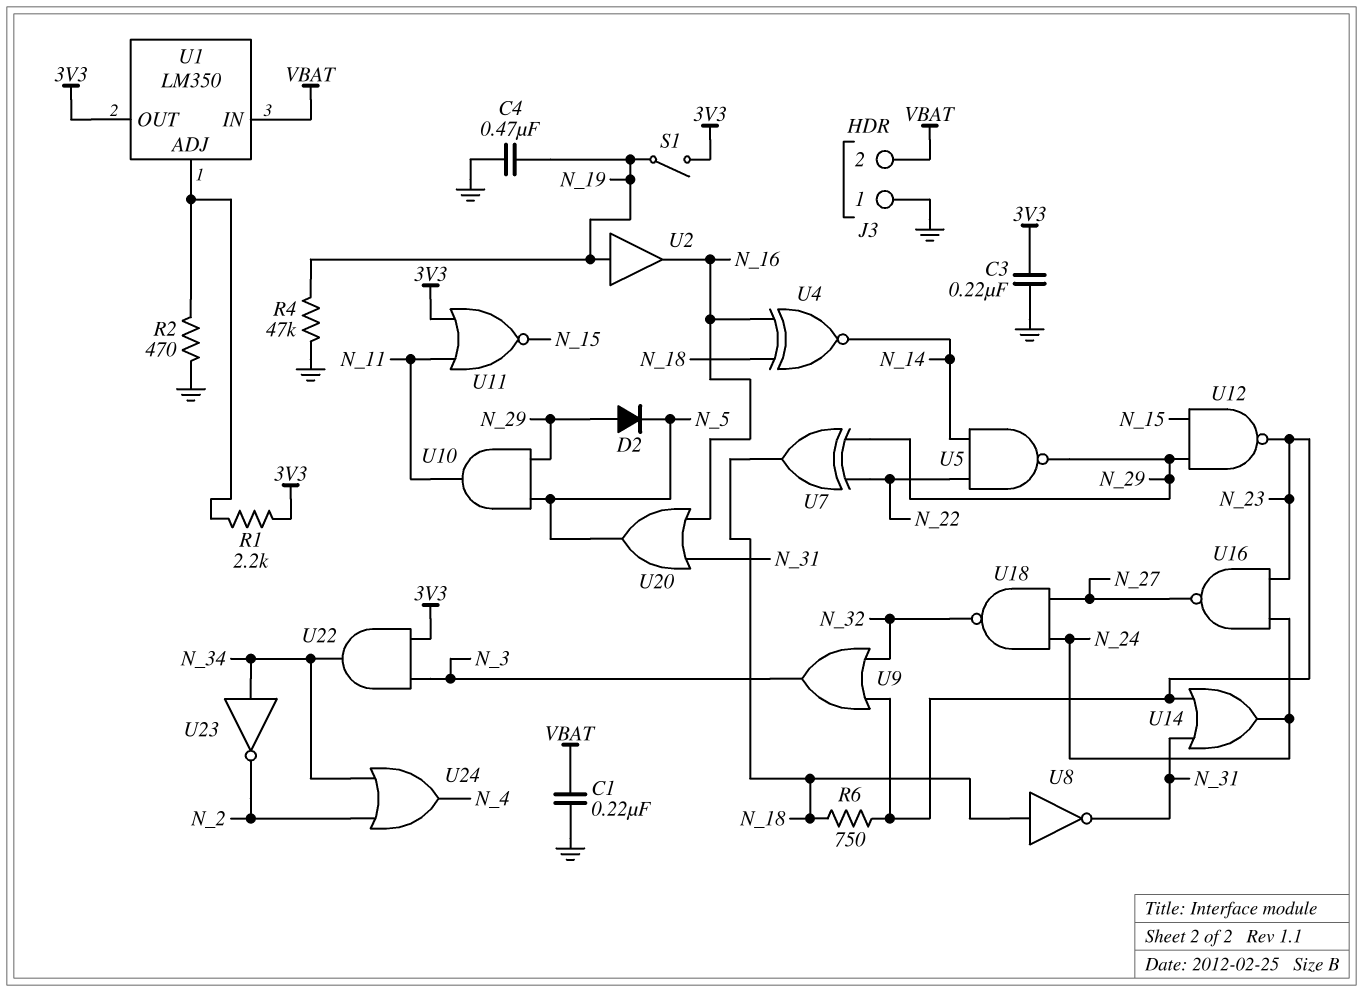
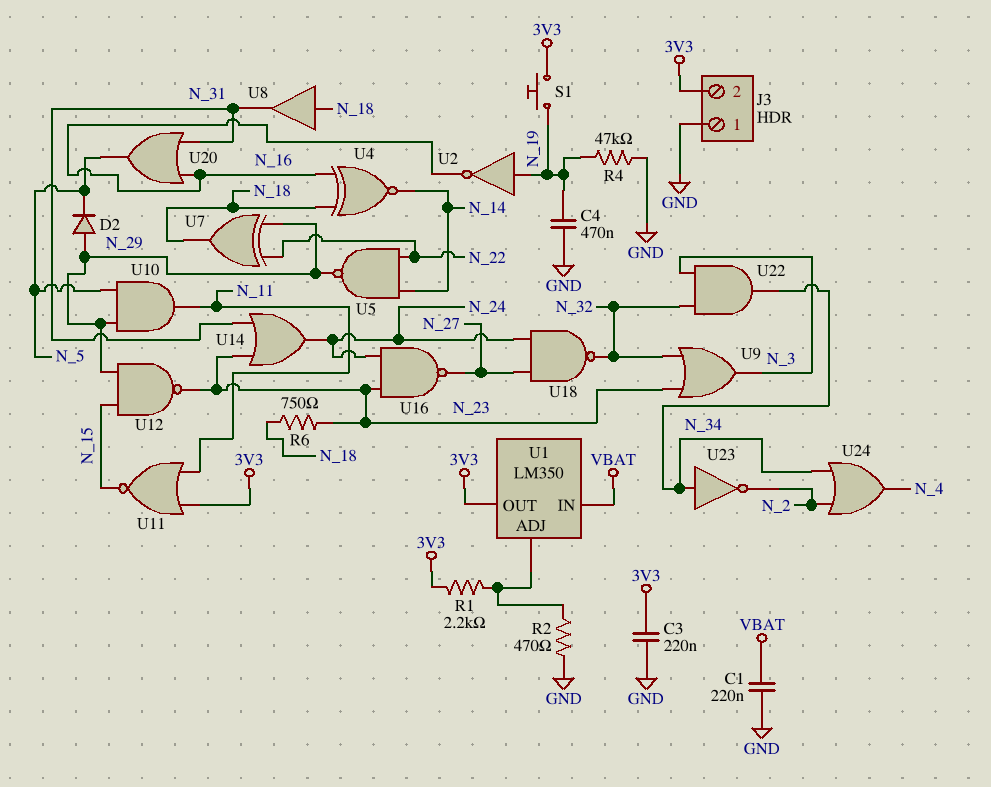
J3 pin 2: VBAT -> 3V3
S1: switch (3V3, N_19) -> button (3V3, N_19)
U2: buffer (in N_19, out N_16) -> NOT (in N_19, out N_16)
U8: NOT (in N_18, out N_31) -> buffer (in N_18, out N_31)
U22: AND (in 3V3, in N_3, out N_34) -> AND (in N_3, in N_32, out N_34)

